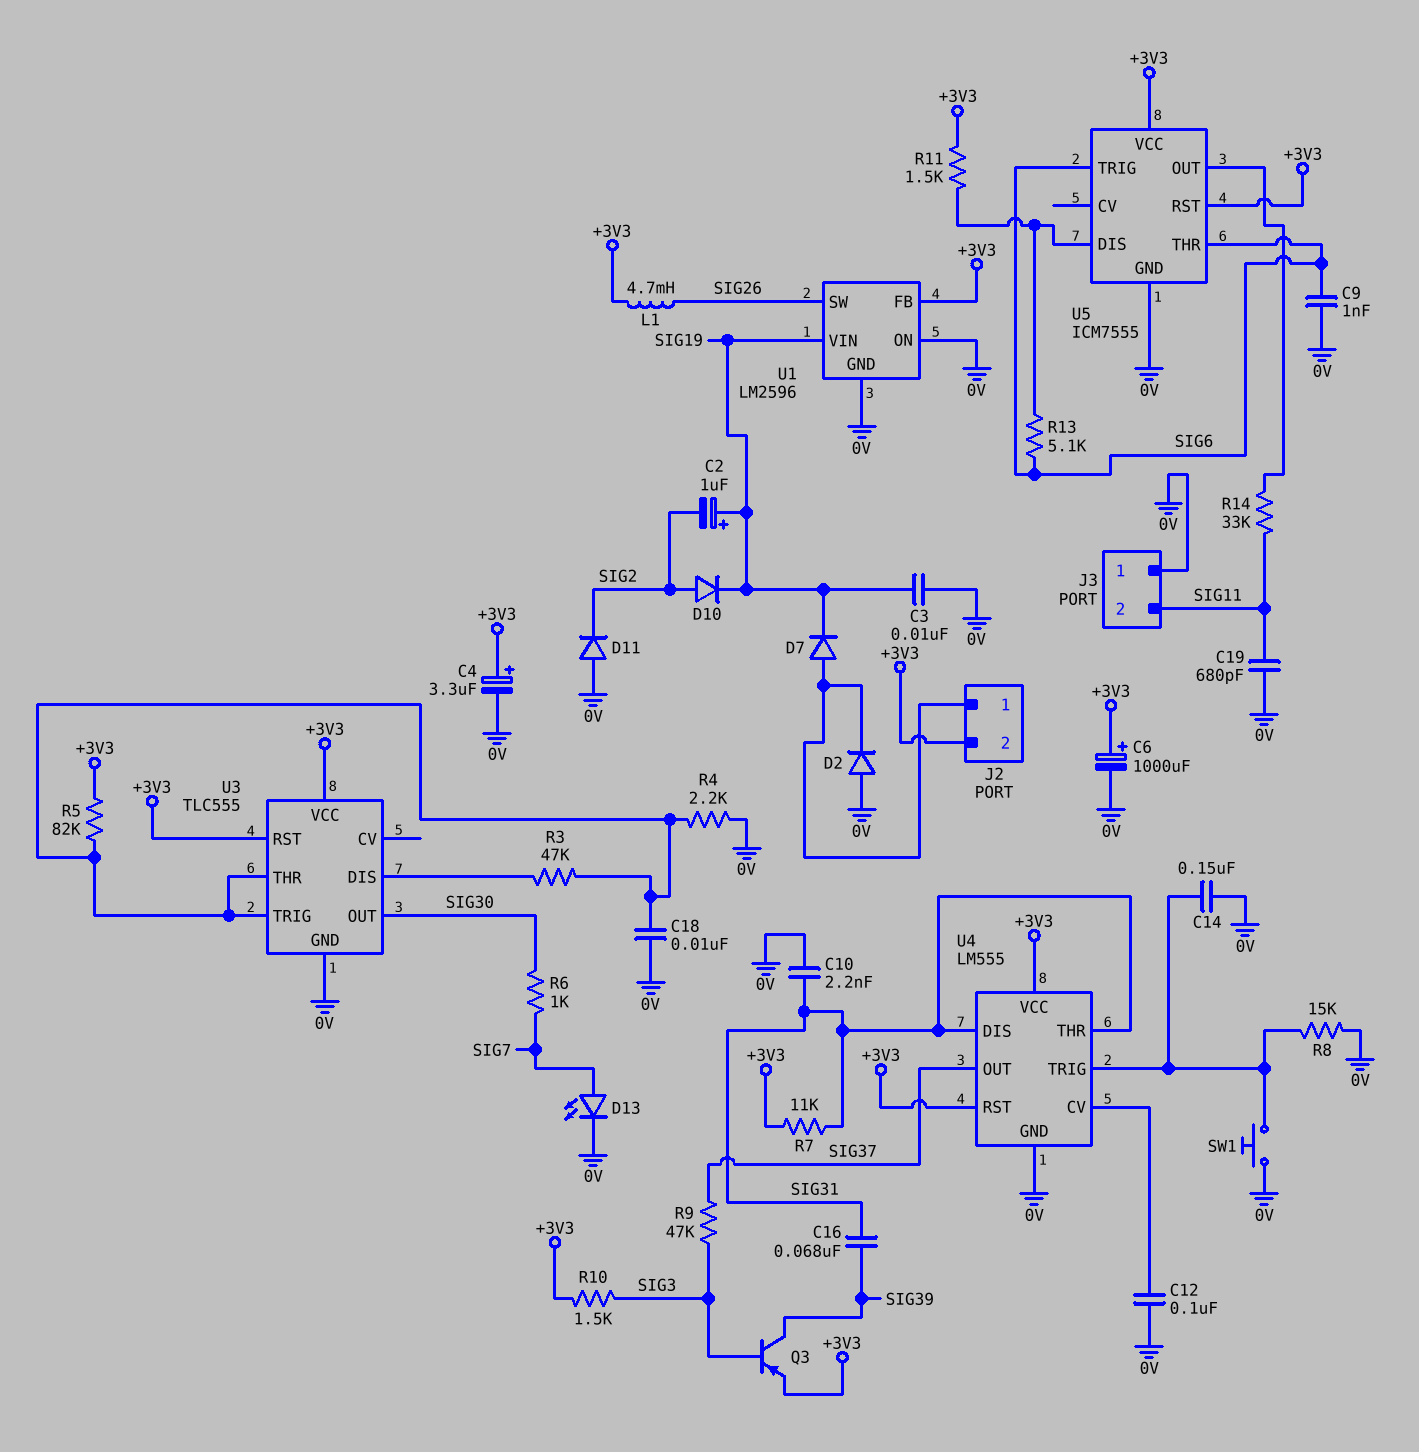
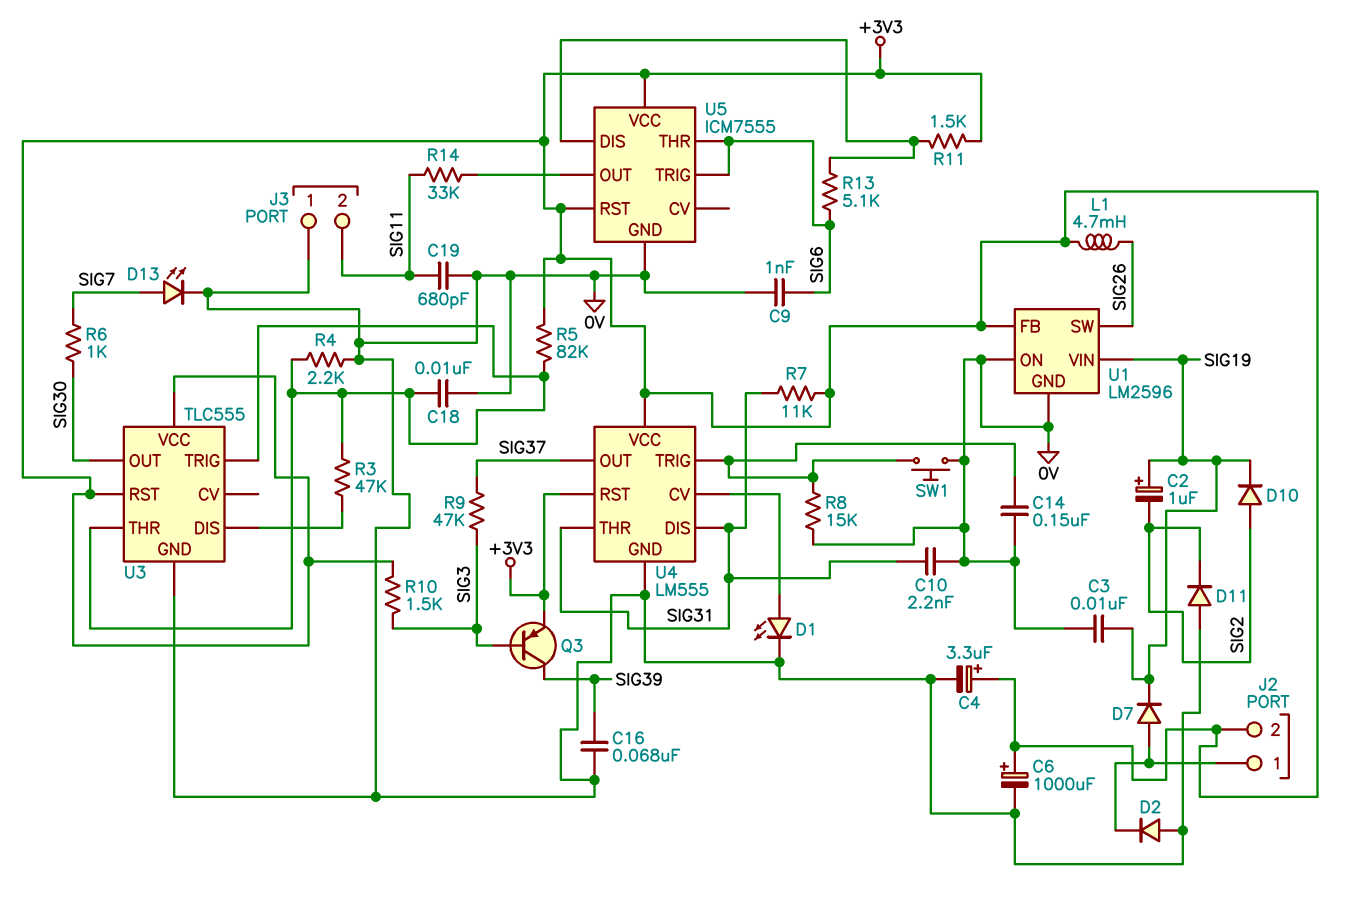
C12: 100nF (0V, U4/CV) -> none
C16: 68nF (SIG31, SIG39) -> 68nF (0V, SIG39)
D1: none -> LED (A U4/CV, K 0V)

